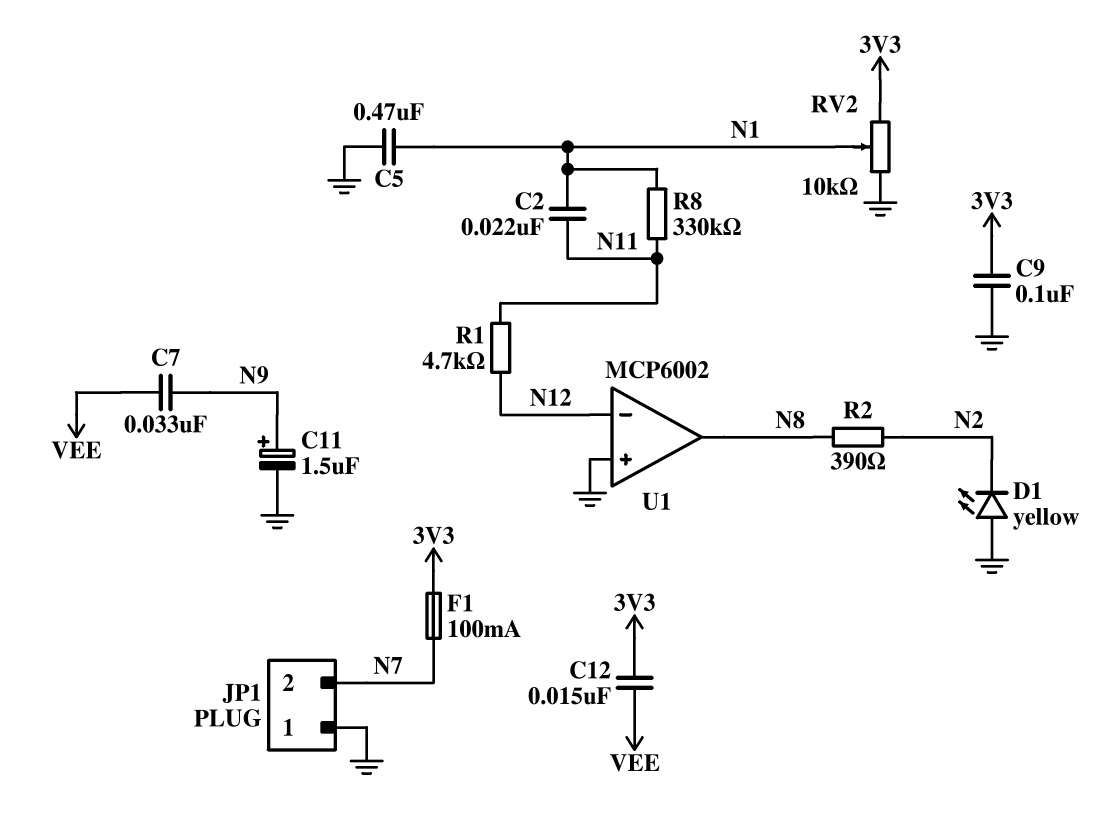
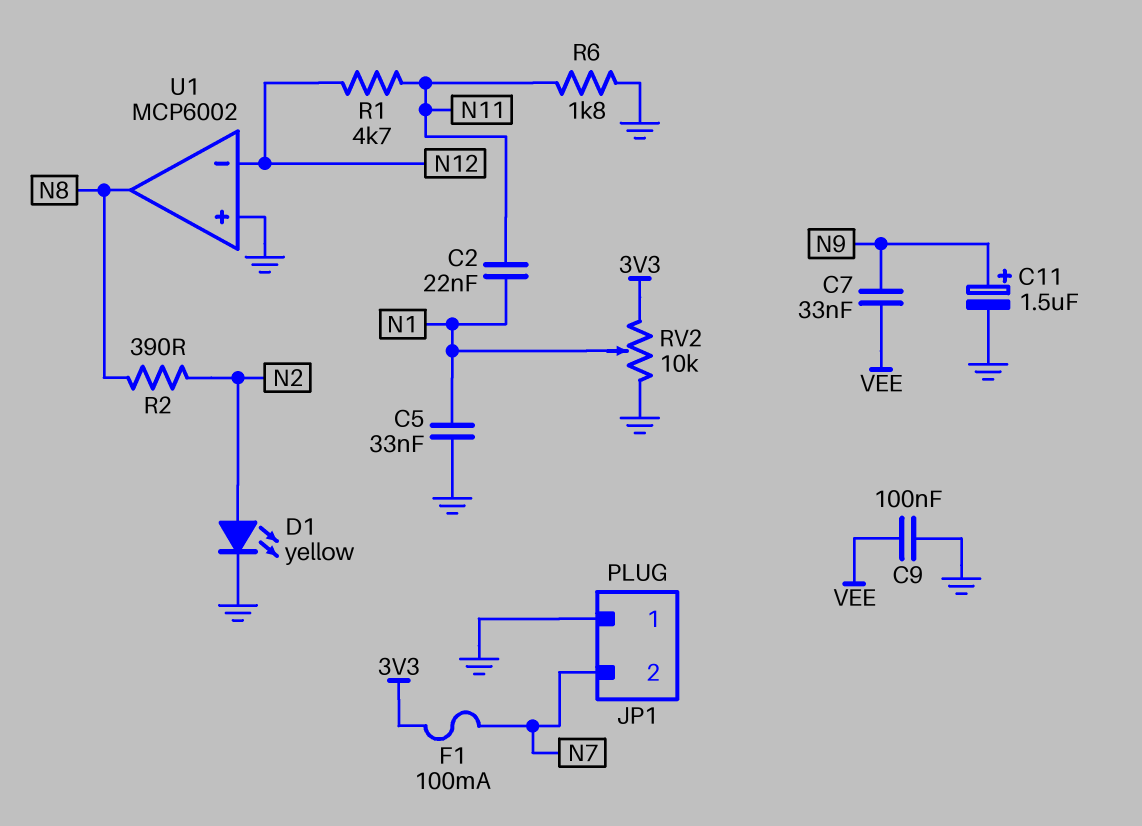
C5: 470nF (GND, N1) -> 33nF (GND, N1)
C9: 100nF (3V3, GND) -> 100nF (GND, VEE)
C12: 15nF (3V3, VEE) -> none
D1: LED yellow (A GND, K N2) -> LED yellow (A N2, K GND)
R6: none -> 1.8k (GND, N11)
R8: 330k (N1, N11) -> none

